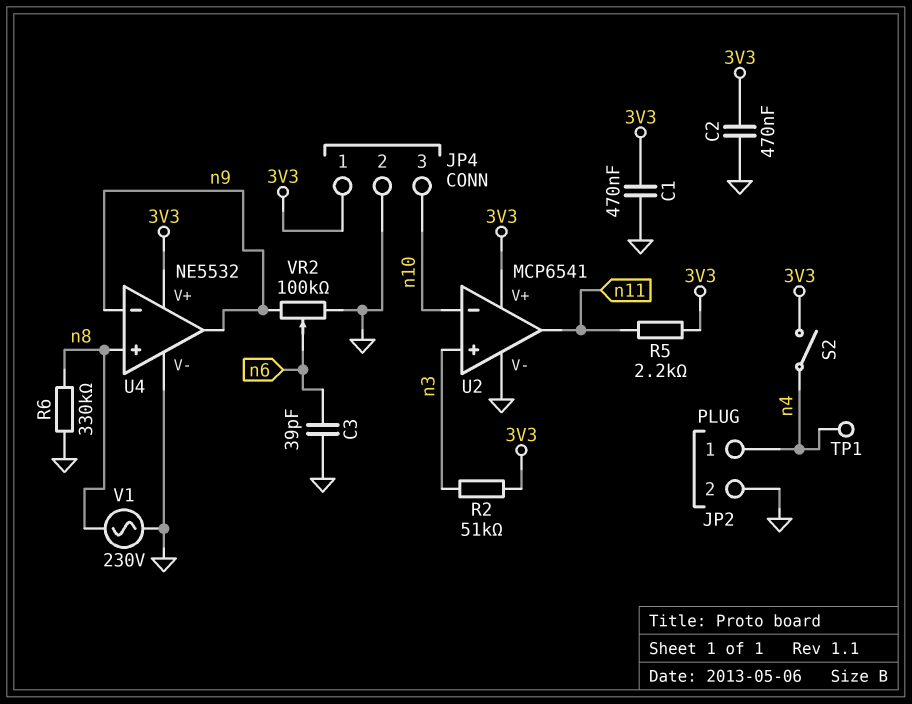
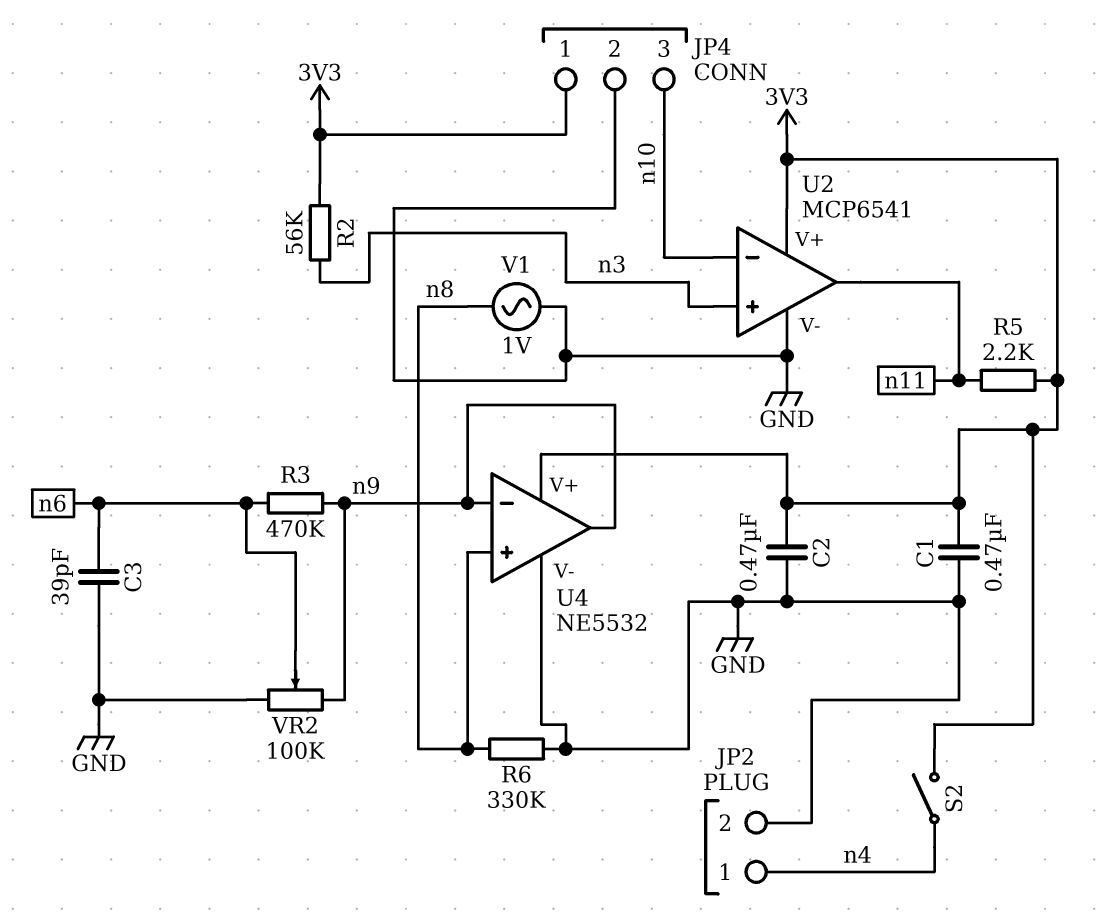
R2: 51k (3V3, n3) -> 56k (3V3, n3)
R3: none -> 470k (n6, n9)
TP1: test point (n4) -> none
V1: AC 230V (GND, n8) -> AC 1V (GND, n8)

